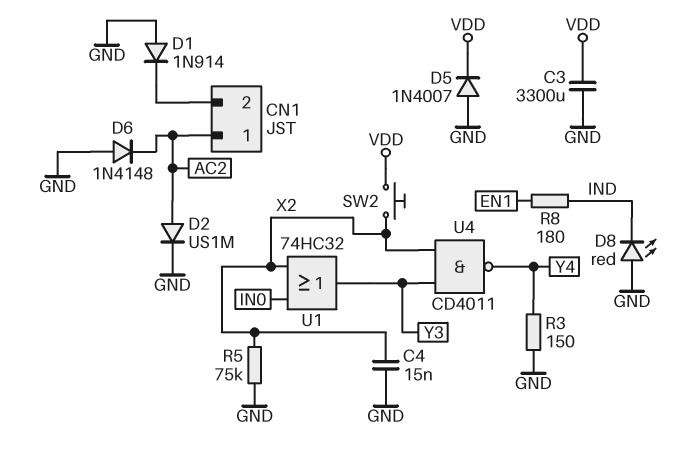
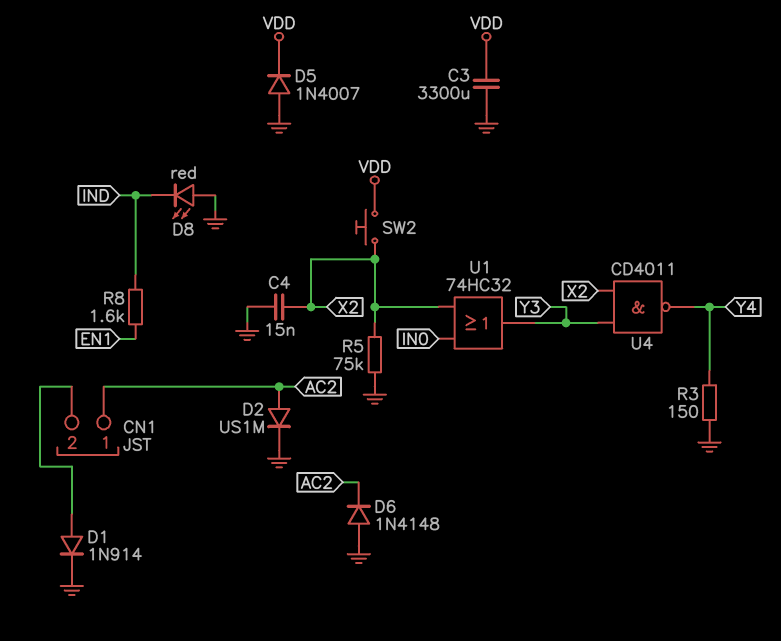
D1: diode 1N914 (A GND, K CN1/2) -> diode 1N914 (A CN1/2, K GND)
R8: 180 (EN1, IND) -> 1.6k (EN1, IND)

